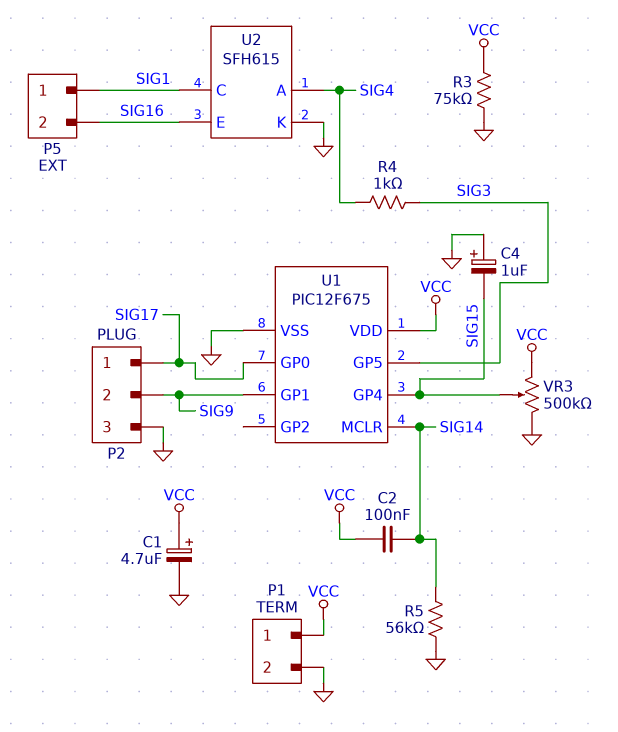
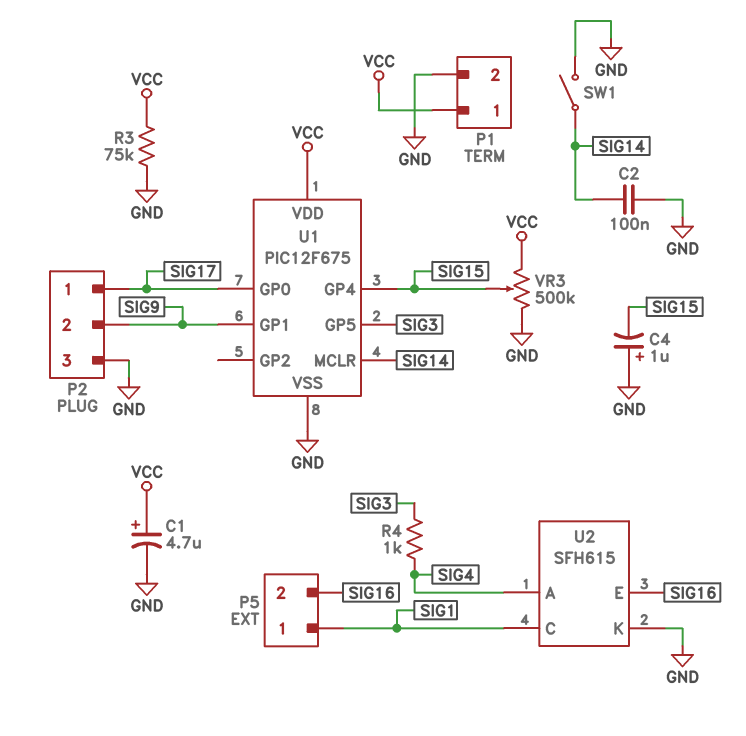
C2: 100nF (SIG14, VCC) -> 100nF (GND, SIG14)
R5: 56k (GND, SIG14) -> none
SW1: none -> switch (GND, SIG14)

